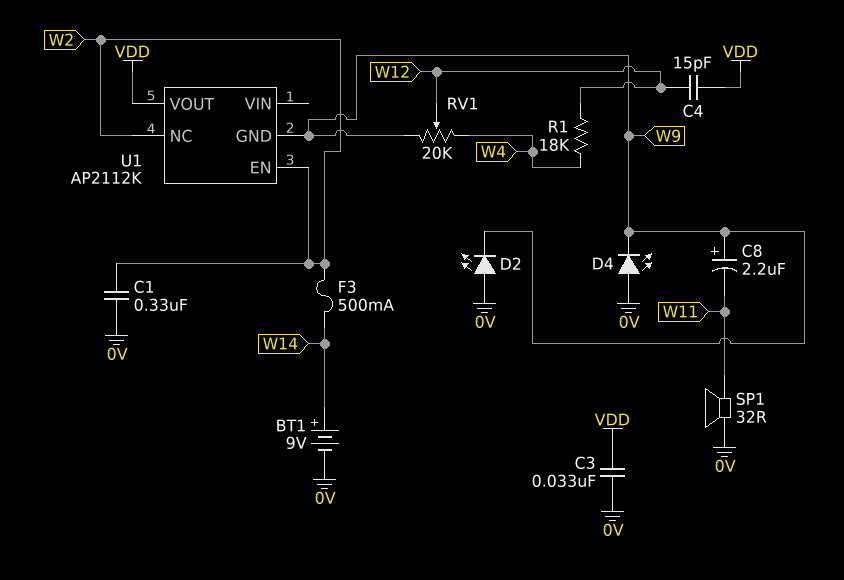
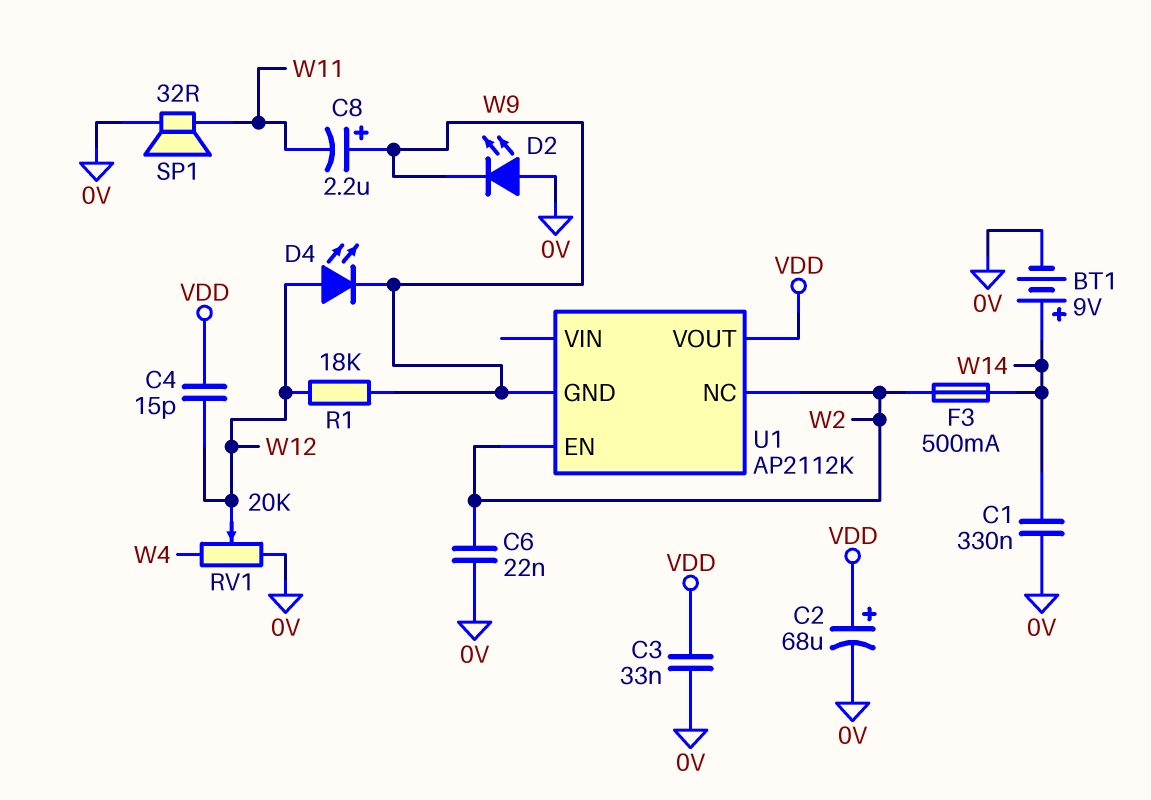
C1: 330nF (0V, W2) -> 330nF (0V, W14)
C2: none -> 68uF (plus VDD, minus 0V)
C6: none -> 22nF (0V, W2)
D4: LED (A 0V, K W9) -> LED (A W12, K W9)
R1: 18k (W4, W12) -> 18k (W9, W12)
RV1: 20k (W4, W9, wiper W12) -> 20k (0V, W4, wiper W12)

